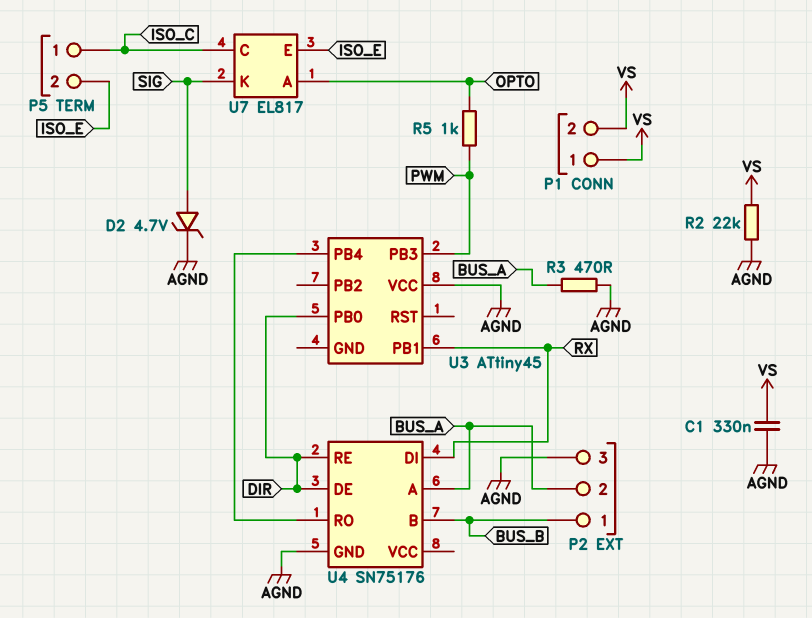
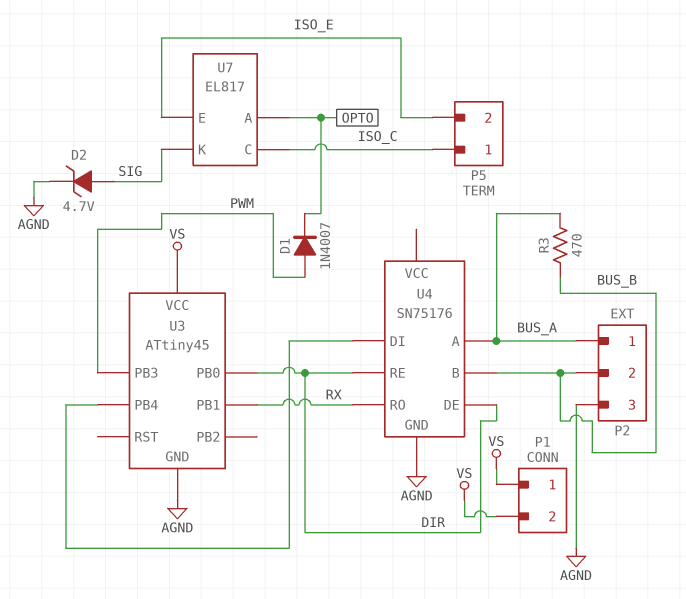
C1: 330nF (AGND, VS) -> none
D1: none -> diode 1N4007 (A PWM, K OPTO)
P2 pin 1: BUS_B -> BUS_A
P2 pin 2: BUS_A -> BUS_B
R2: 22k (AGND, VS) -> none
R3: 470 (AGND, BUS_A) -> 470 (BUS_A, BUS_B)
R5: 1k (OPTO, PWM) -> none
U3 pin GND: none -> AGND
U3 pin VCC: AGND -> VS
U4 pin DI: RX -> U3/PB4
U4 pin RO: U3/PB4 -> RX

